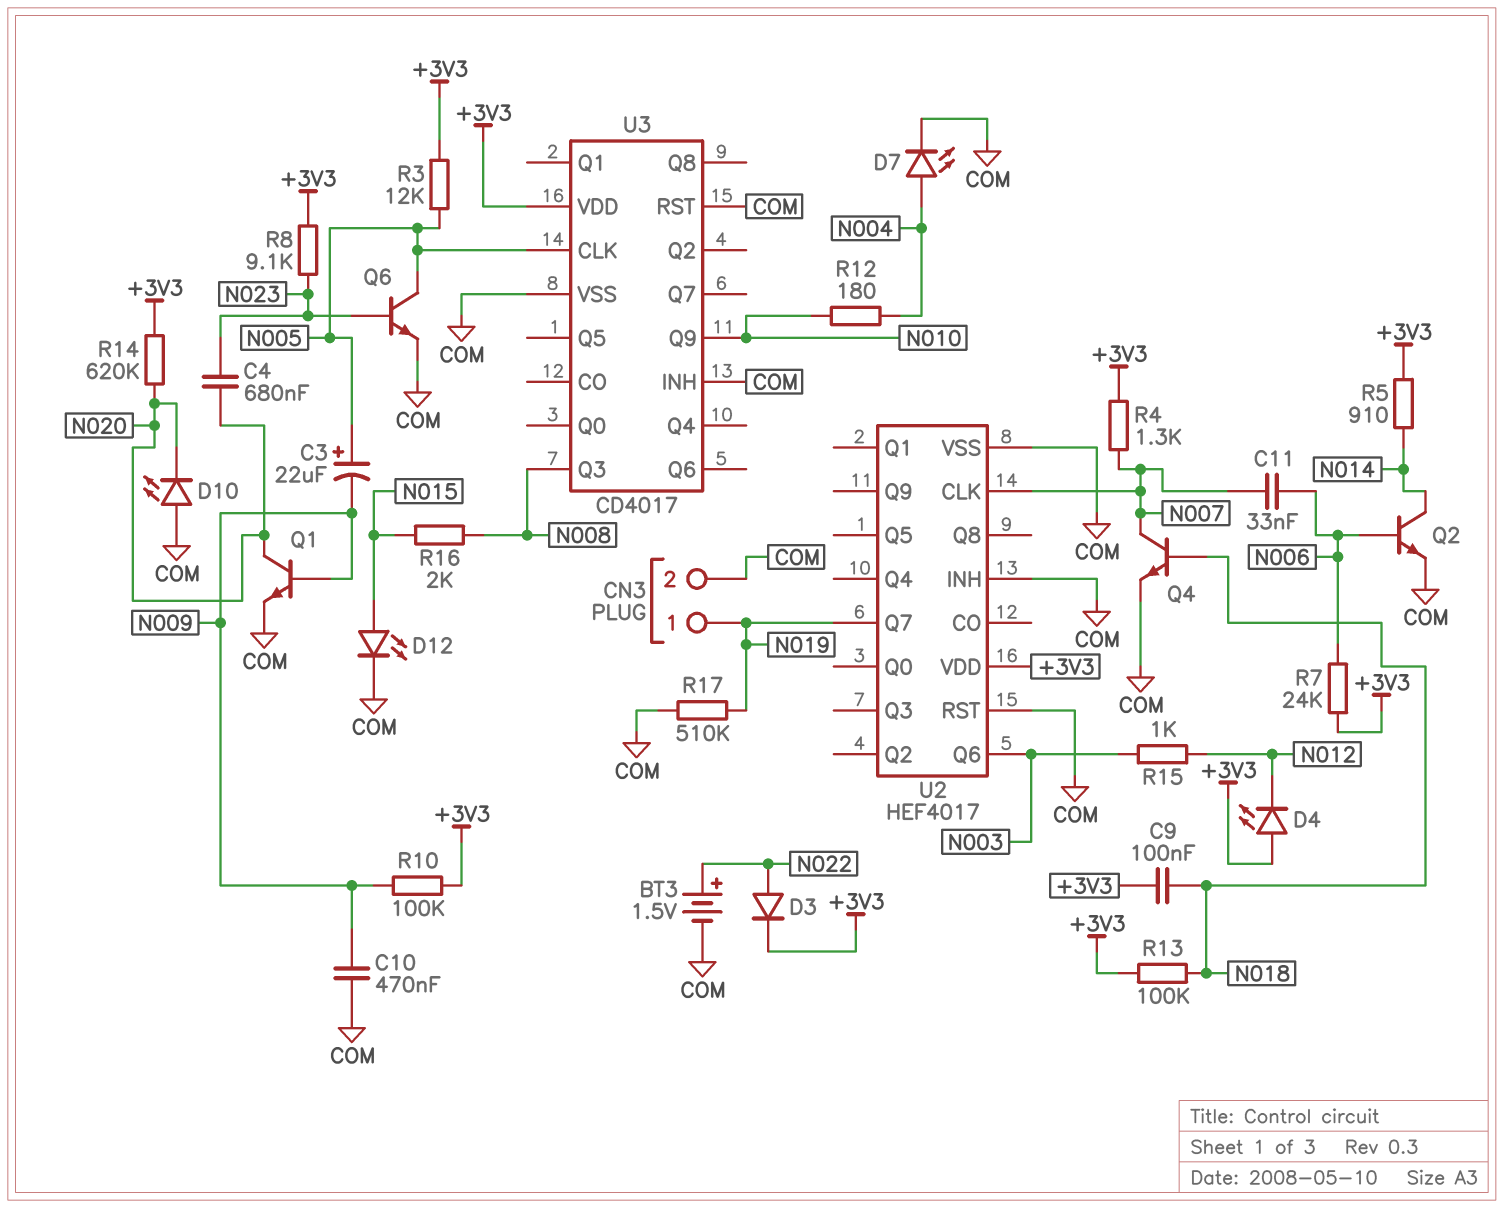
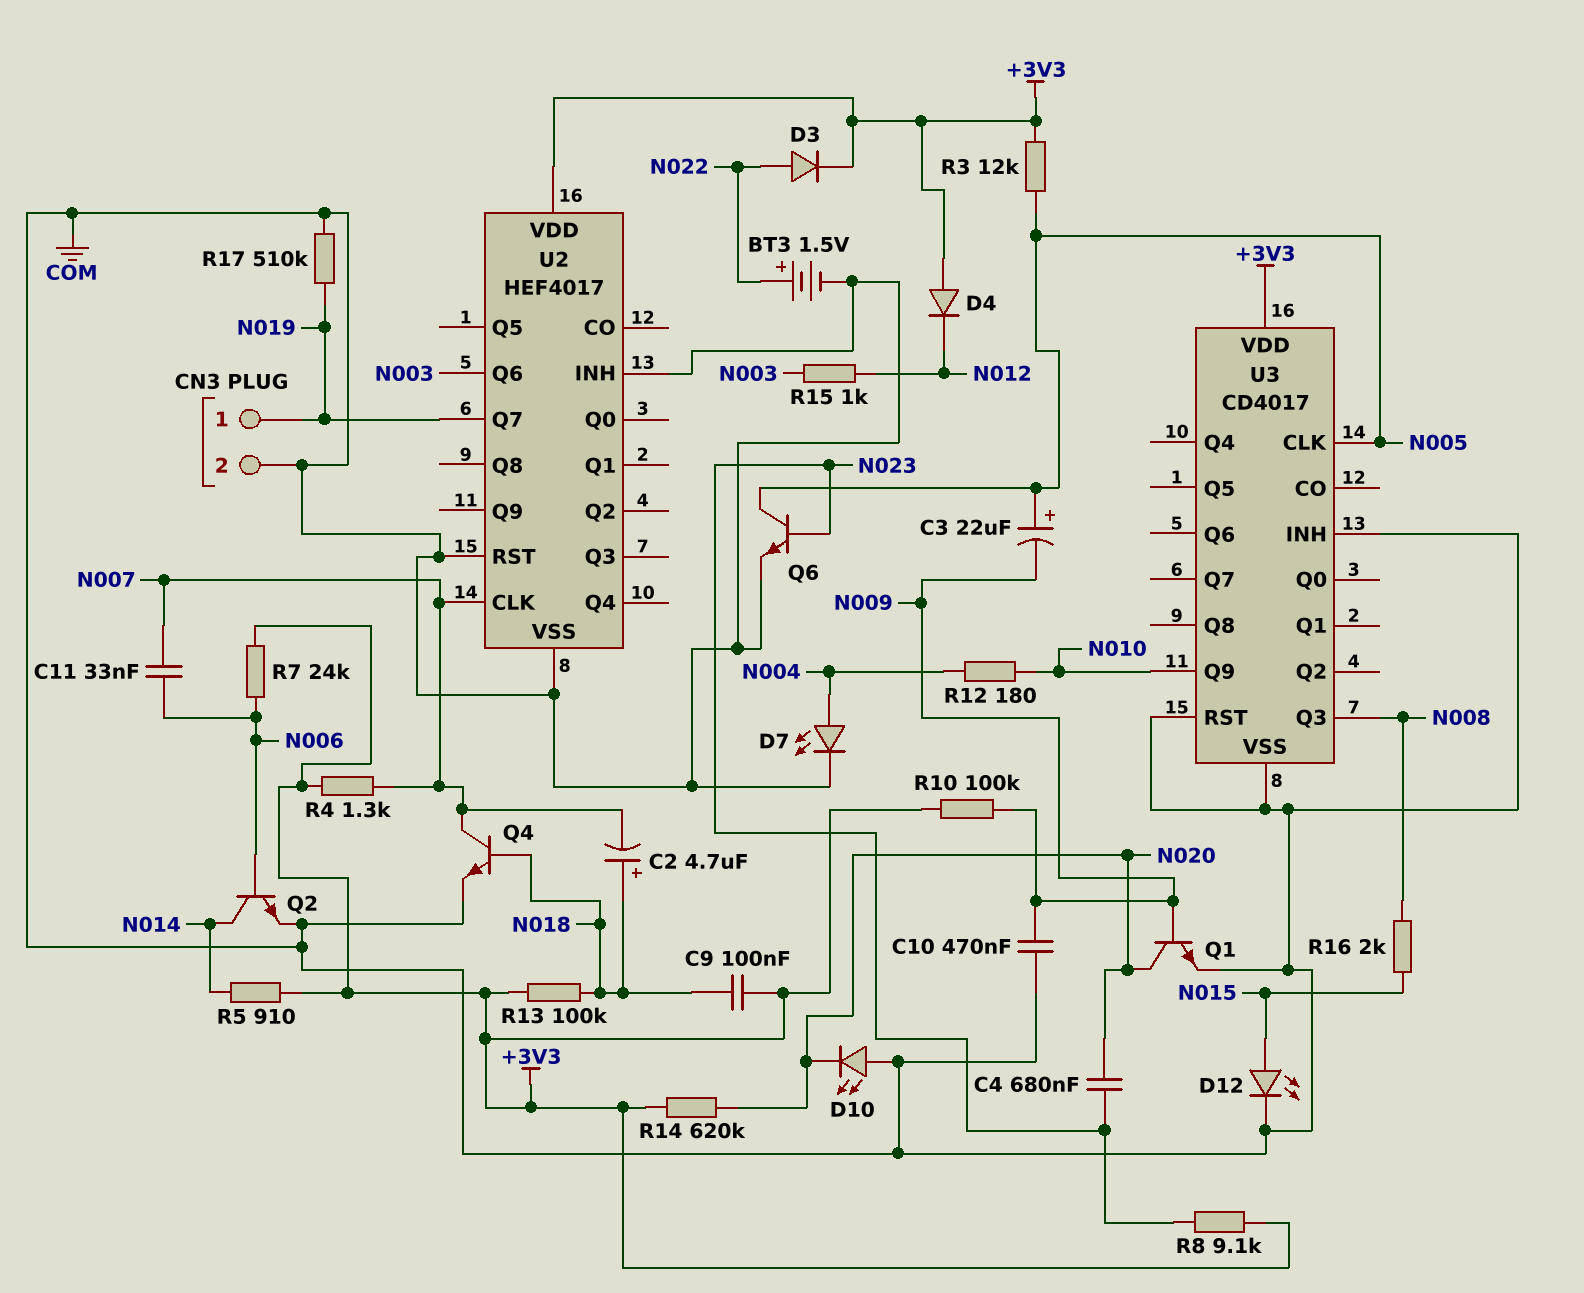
C2: none -> 4.7uF (plus N018, minus N007)
D4: LED (A +3V3, K N012) -> diode (A +3V3, K N012)

